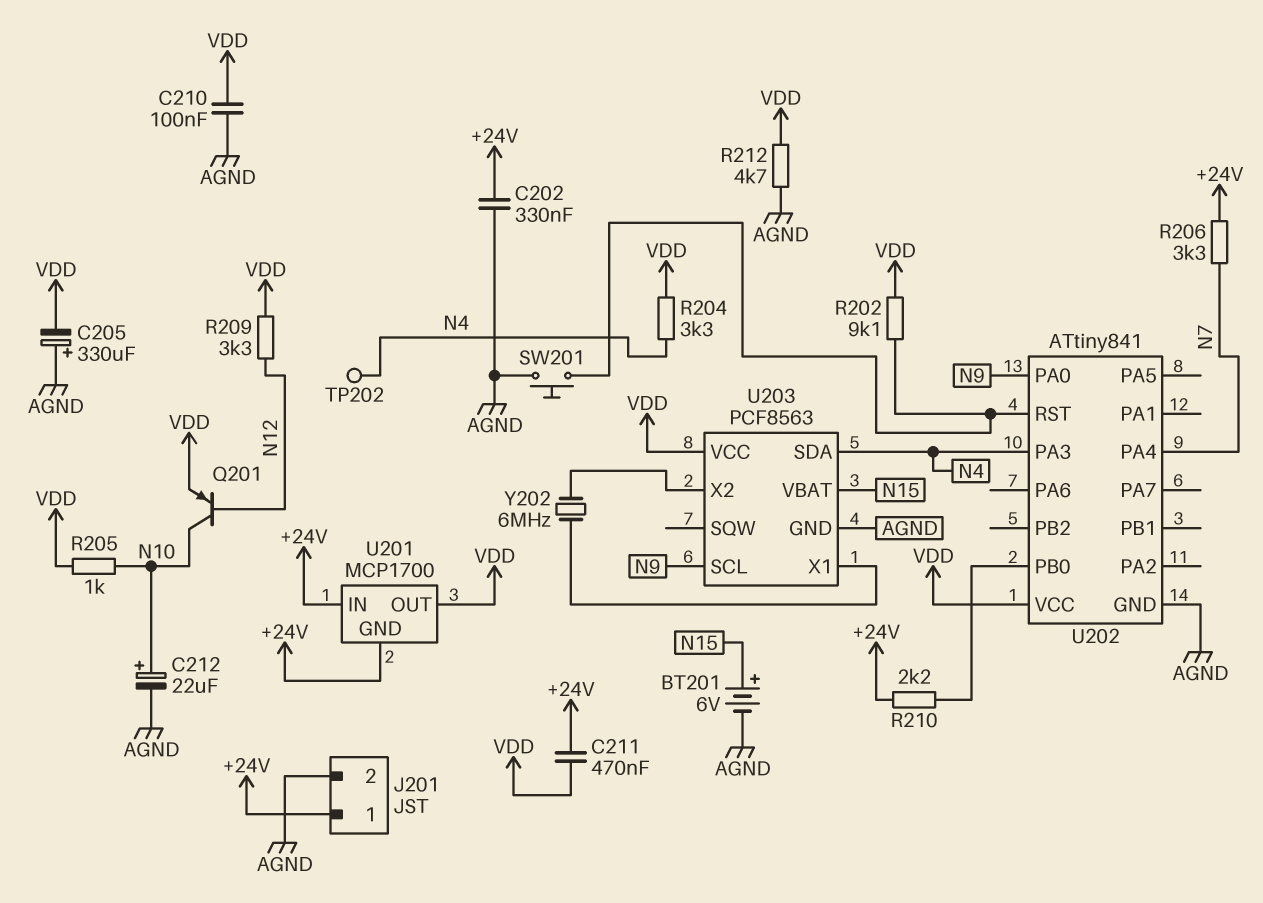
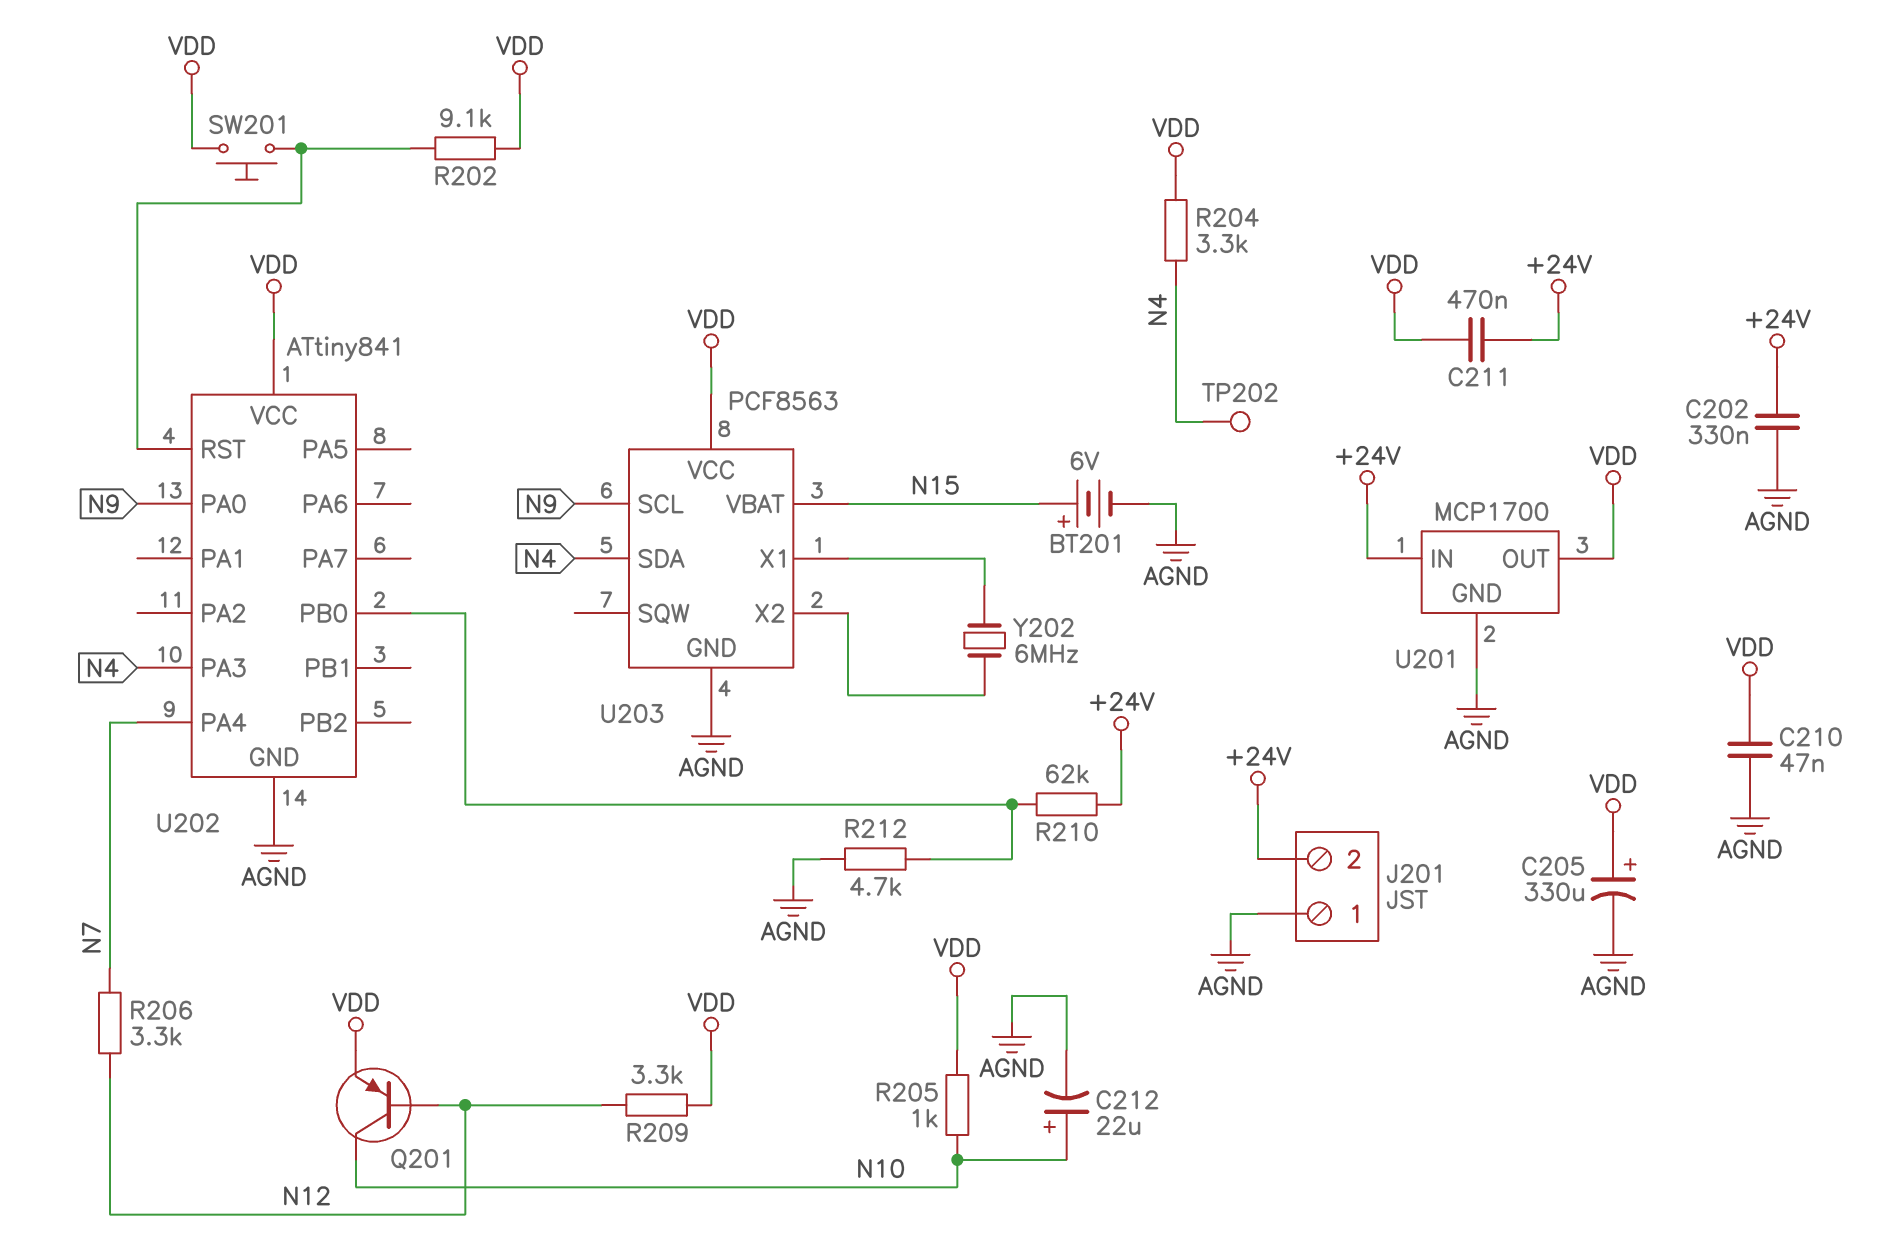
C205: 330uF (plus AGND, minus VDD) -> 330uF (plus VDD, minus AGND)
C210: 100nF (AGND, VDD) -> 47nF (AGND, VDD)
J201 pin 1: +24V -> AGND
J201 pin 2: AGND -> +24V
R206: 3.3k (+24V, N7) -> 3.3k (N7, N12)
R210: 2.2k (+24V, U202/PB0) -> 62k (+24V, U202/PB0)
R212: 4.7k (AGND, VDD) -> 4.7k (AGND, U202/PB0)
SW201: button (AGND, U202/RST) -> button (U202/RST, VDD)
U201 pin GND: +24V -> AGND

